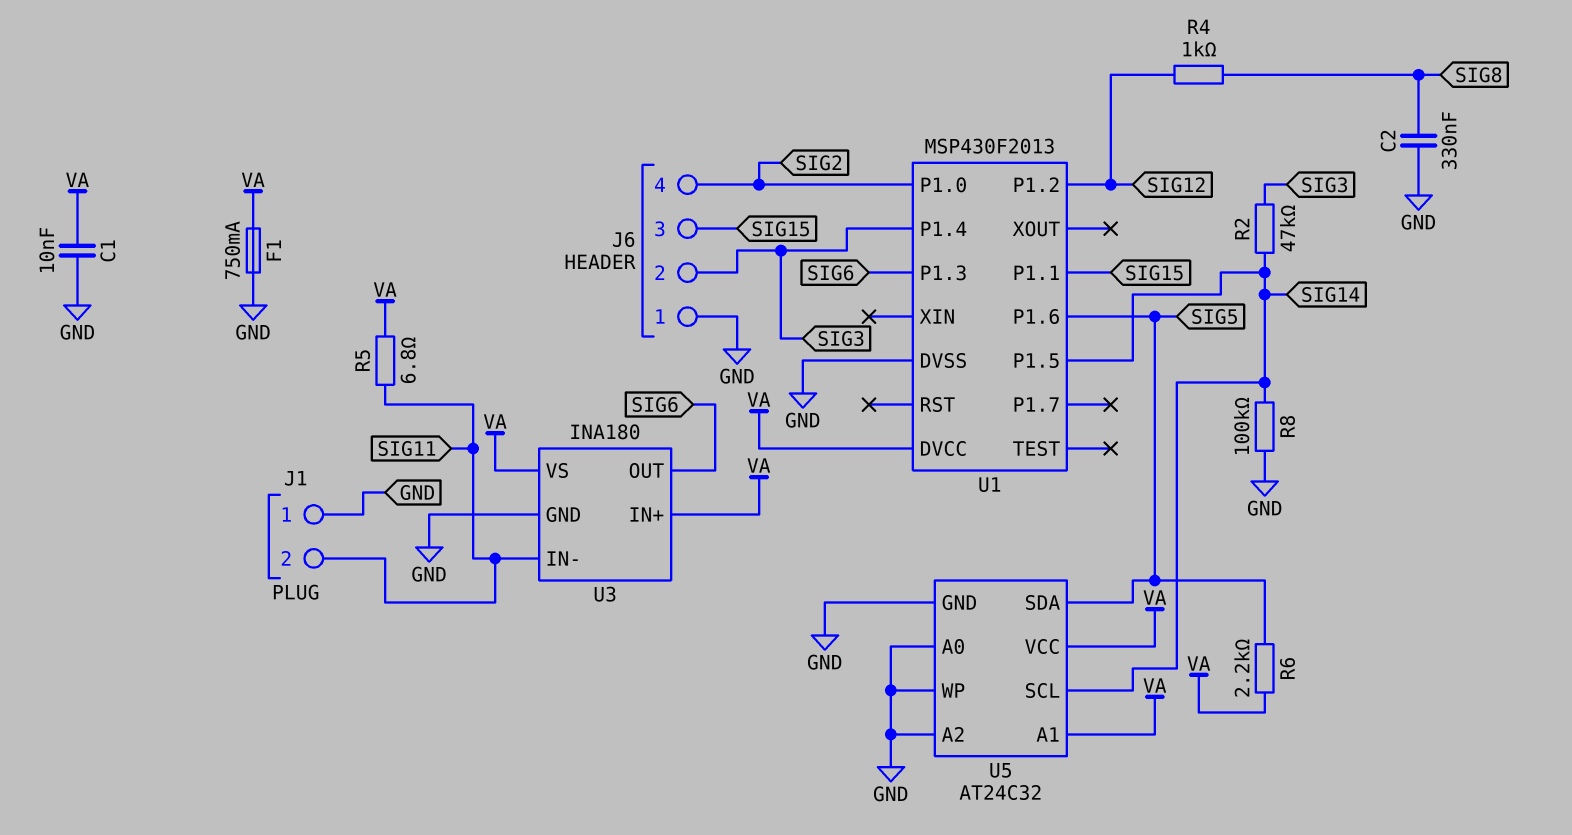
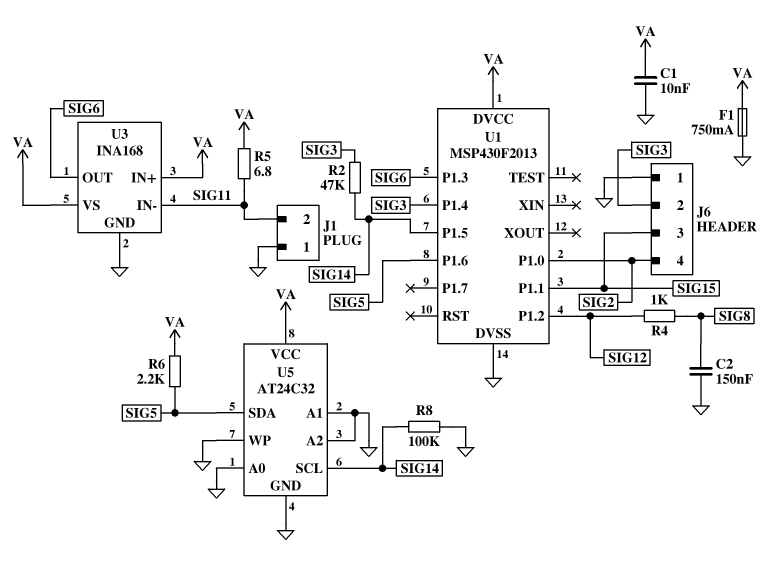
C2: 330nF (GND, SIG8) -> 150nF (GND, SIG8)
U3: INA180 -> INA168
U5 pin A1: VA -> GND

